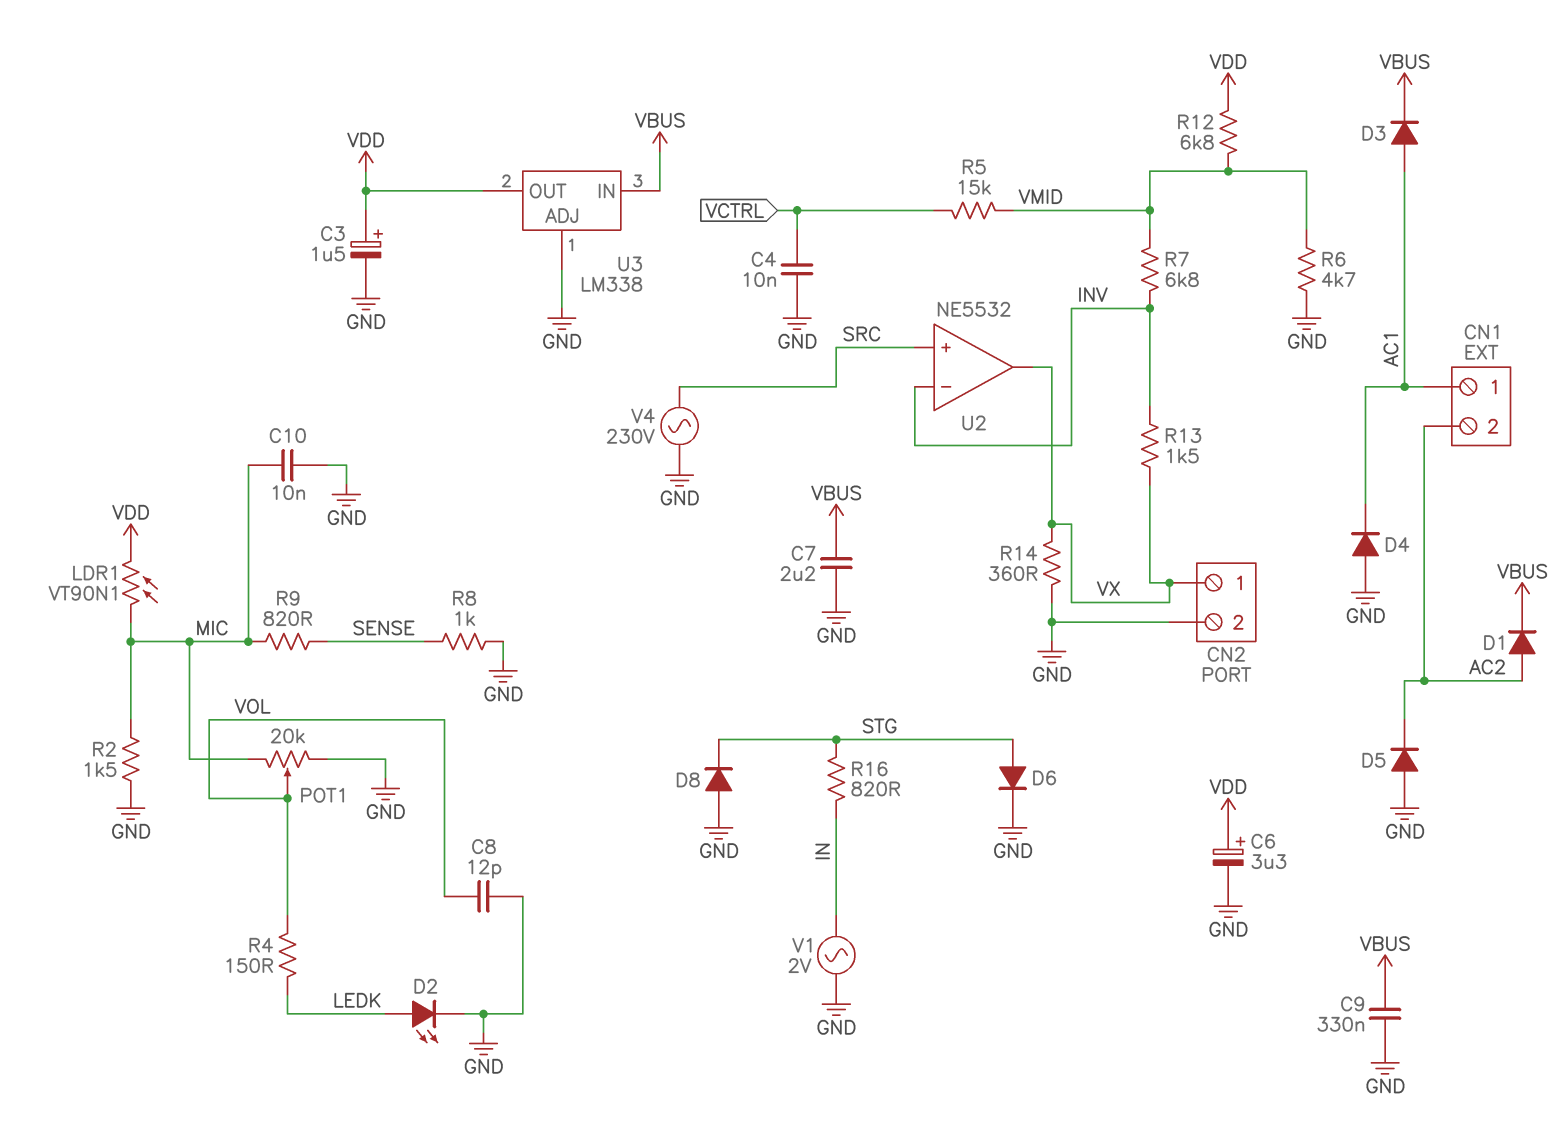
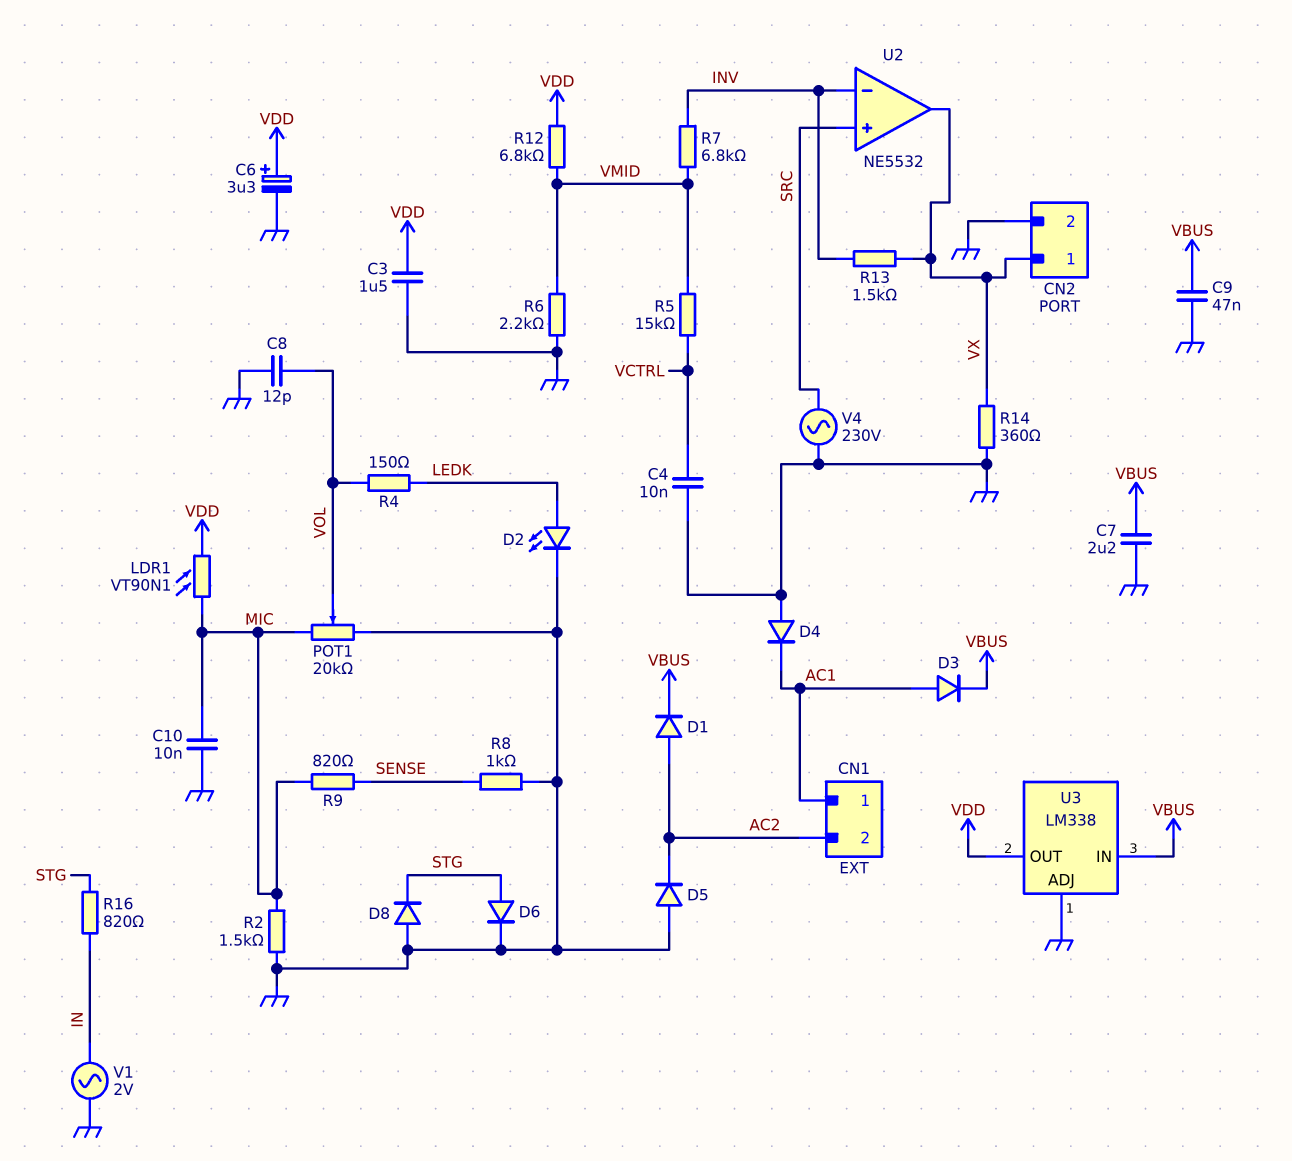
C3: 1.5uF (plus VDD, minus GND) -> 1.5uF (GND, VDD)
C9: 330nF (GND, VBUS) -> 47nF (GND, VBUS)
R6: 4.7k (GND, VMID) -> 2.2k (GND, VMID)

